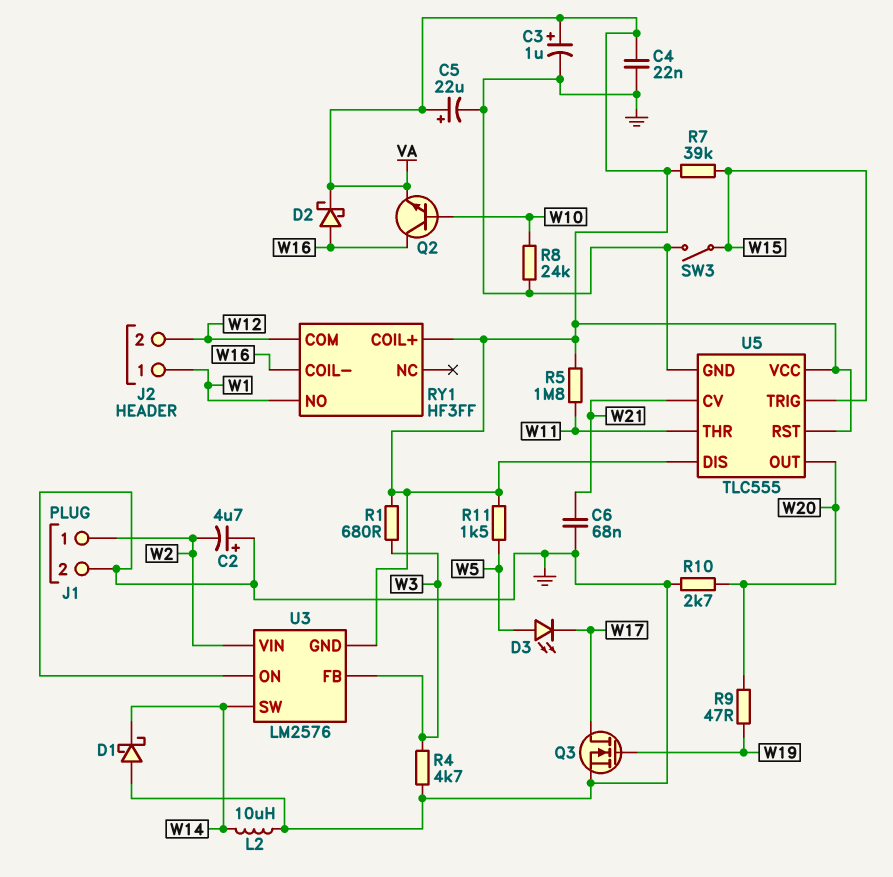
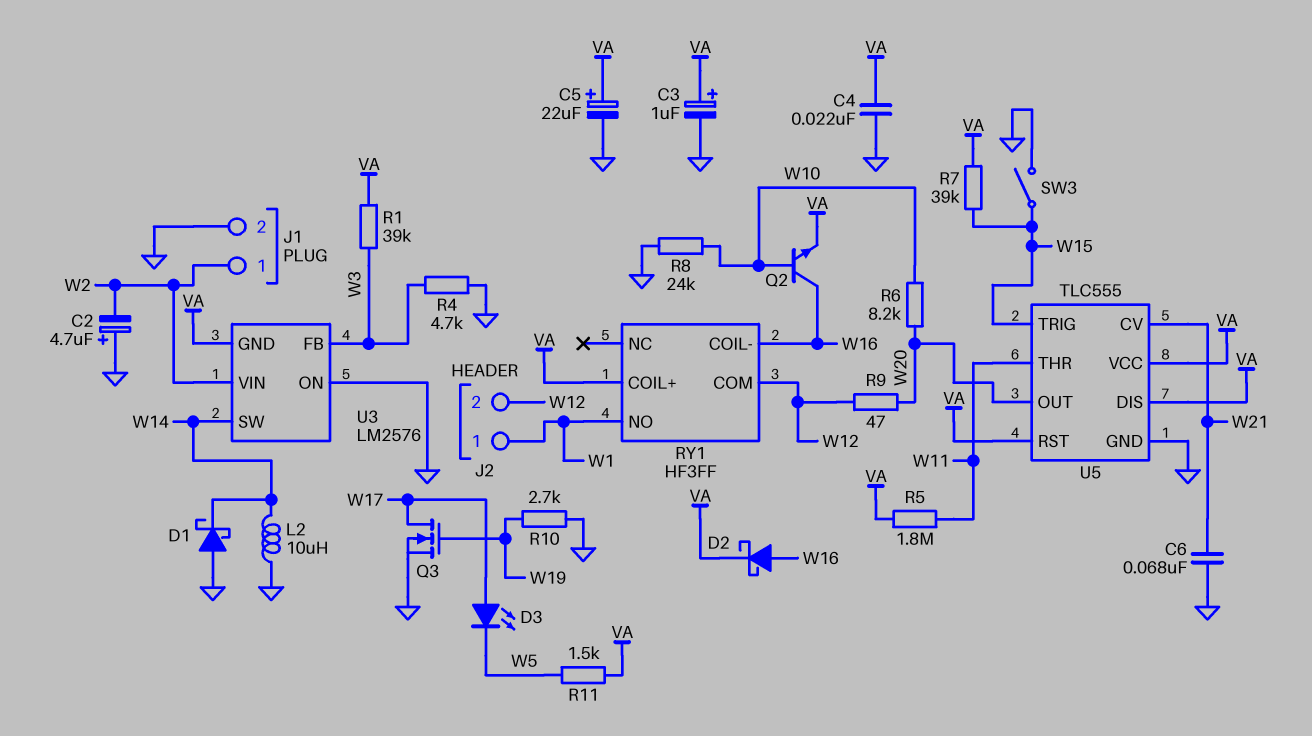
D3: LED (A W5, K W17) -> LED (A W17, K W5)
R1: 680 (VA, W3) -> 39k (VA, W3)
R6: none -> 8.2k (W10, W20)
R9: 47 (W19, W20) -> 47 (W12, W20)
R10: 2.7k (GND, W20) -> 2.7k (GND, W19)

